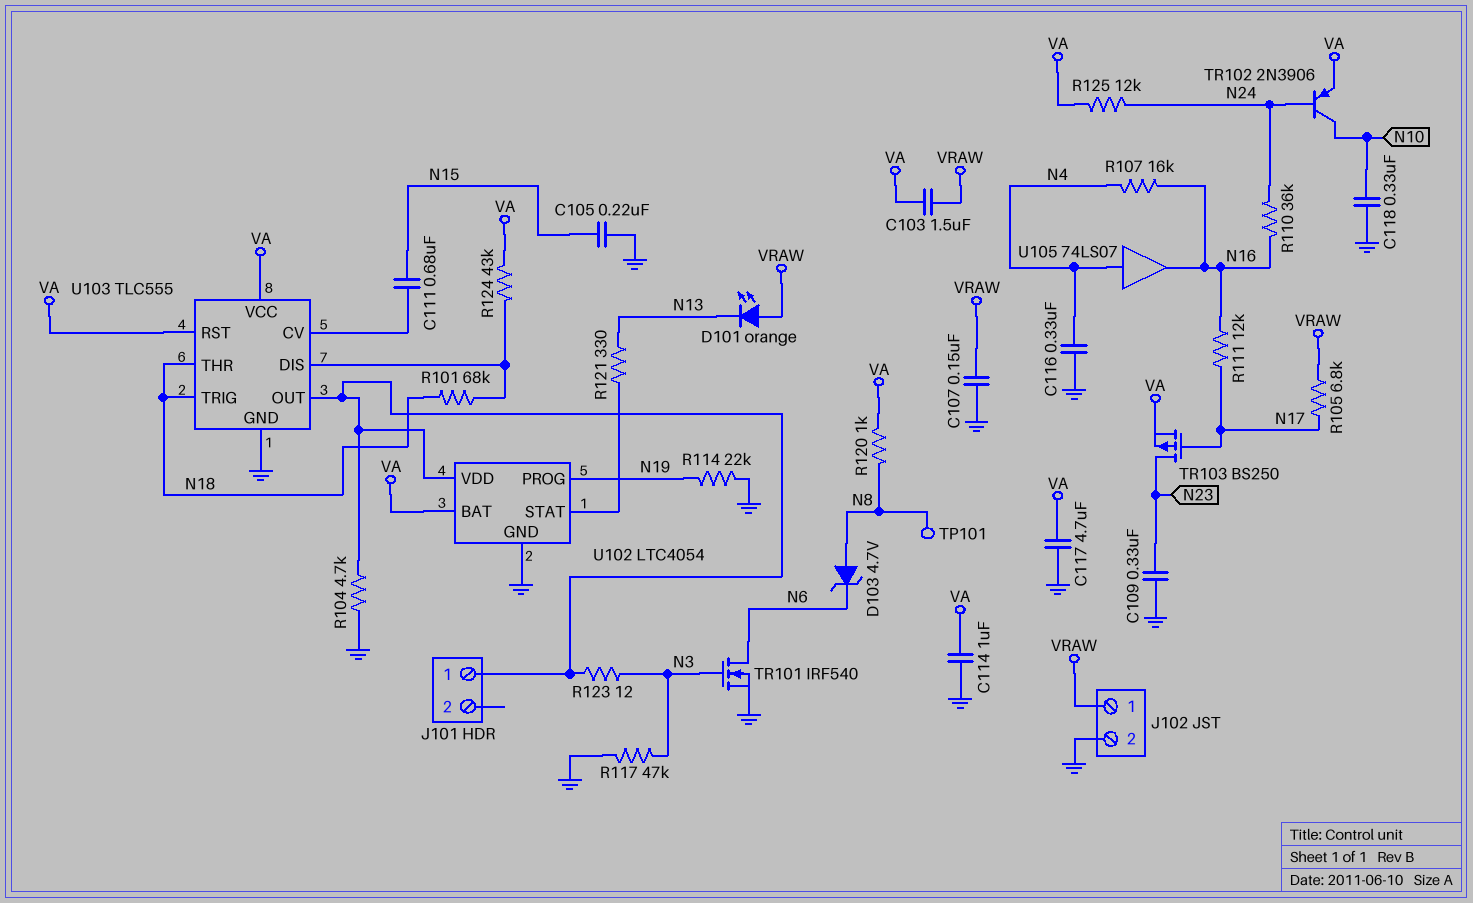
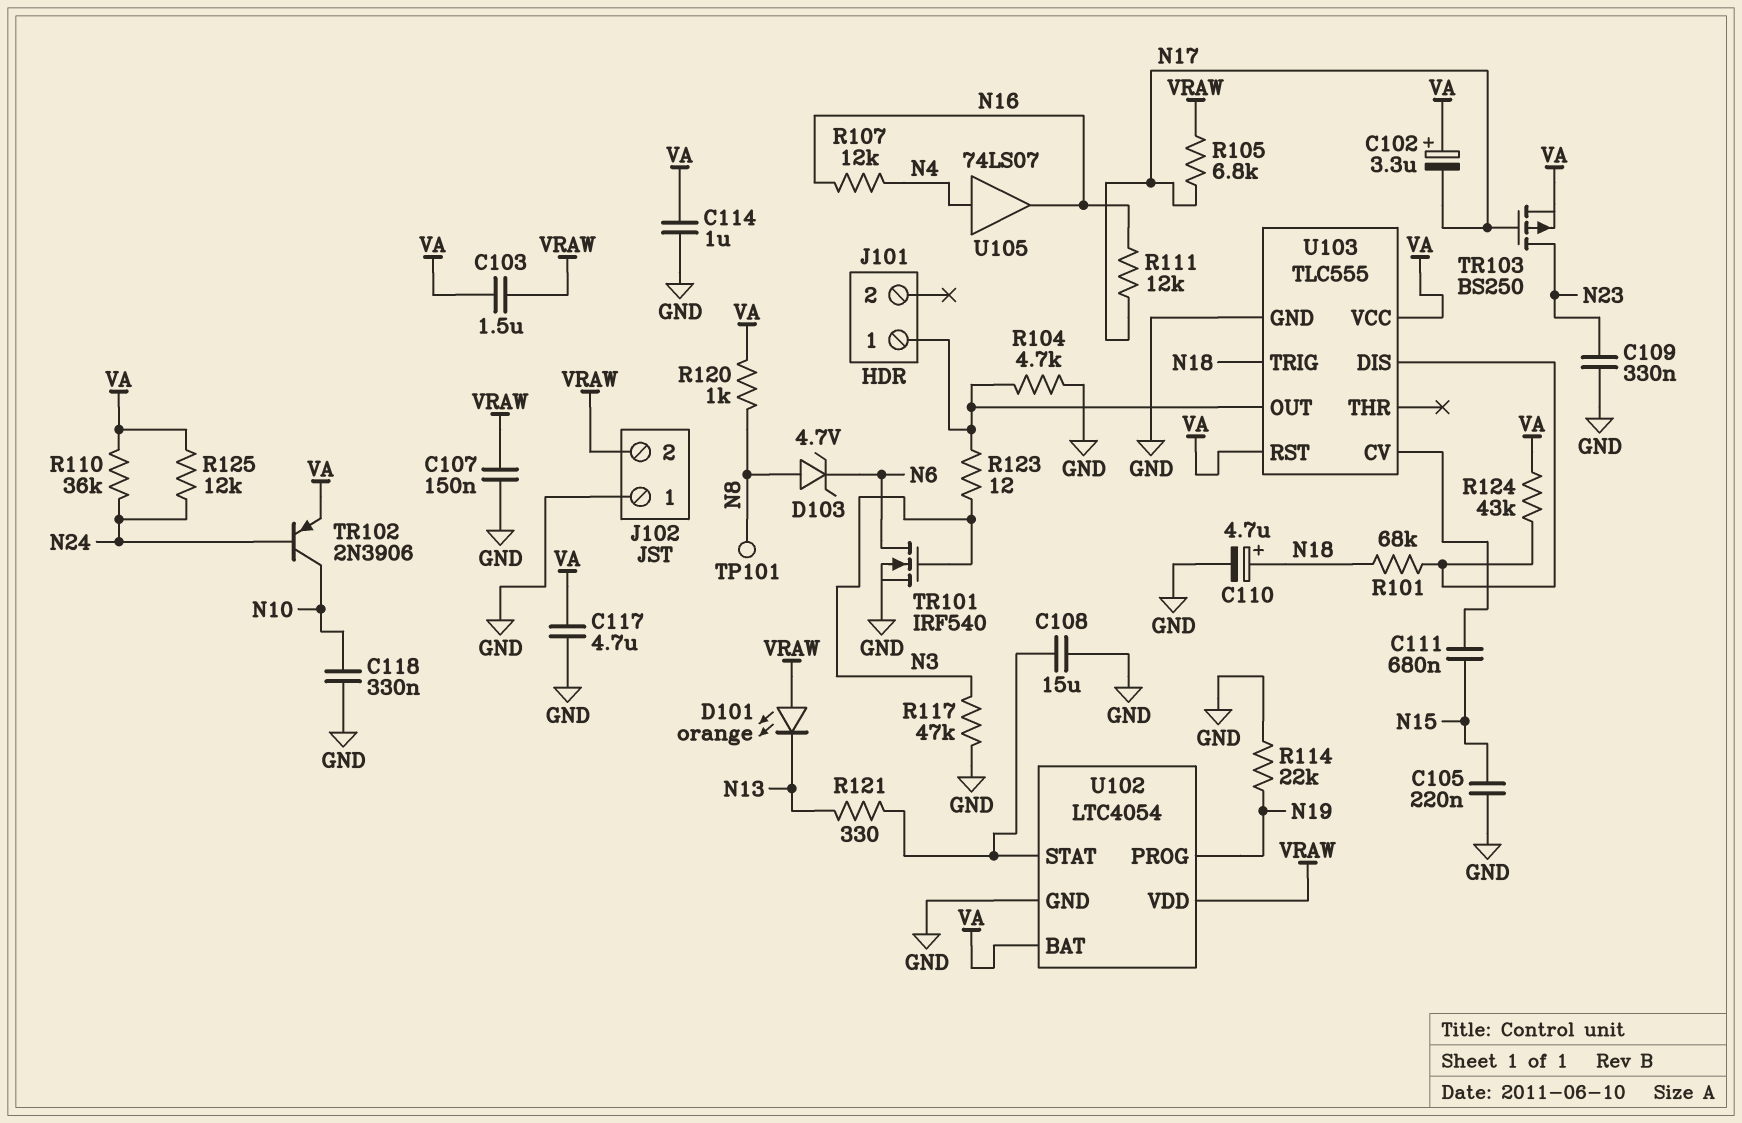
C102: none -> 3.3uF (plus VA, minus N17)
C108: none -> 15uF (GND, U102/STAT)
C110: none -> 4.7uF (plus N18, minus GND)
C116: 330nF (GND, N4) -> none
J102 pin 1: VRAW -> GND
J102 pin 2: GND -> VRAW
R107: 16k (N4, N16) -> 12k (N4, N16)
R110: 36k (N16, N24) -> 36k (N24, VA)
U102 pin VDD: J101/1 -> VRAW
U103 pin THR: N18 -> none

